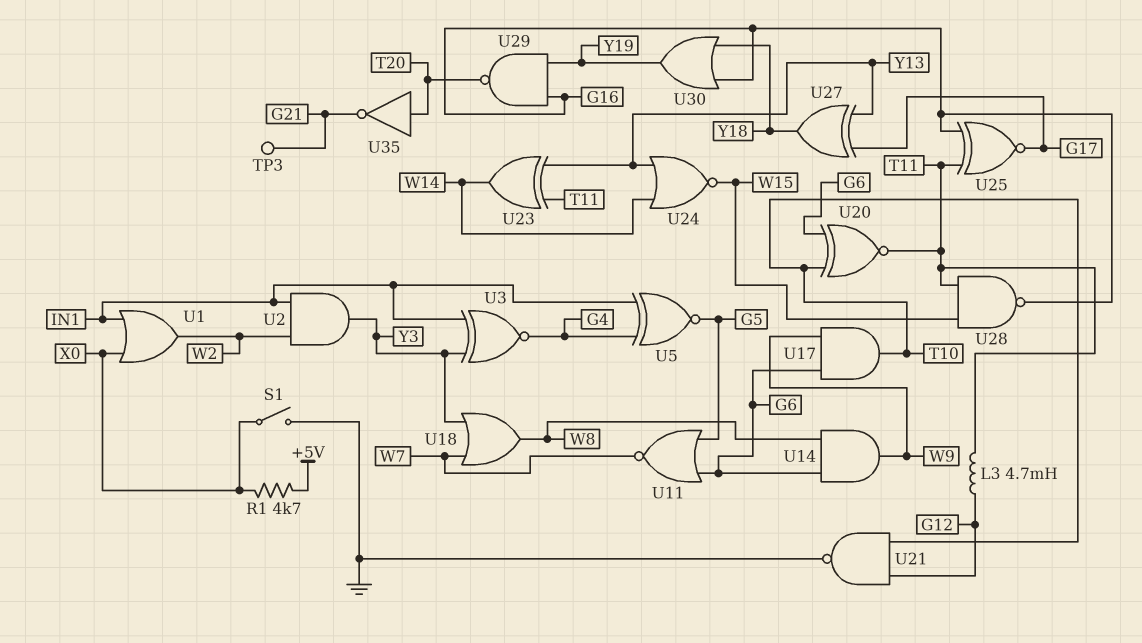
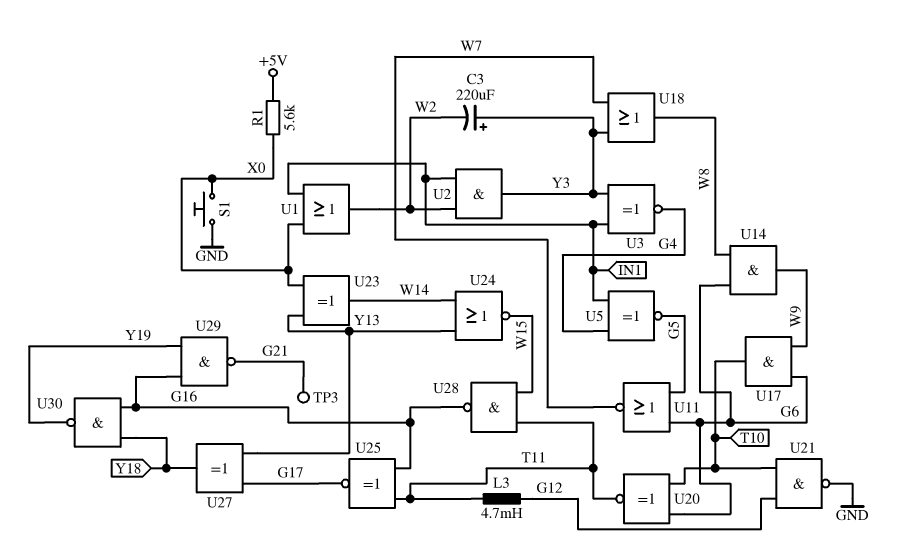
C3: none -> 220uF (plus Y3, minus W2)
R1: 4.7k (+5V, X0) -> 5.6k (+5V, X0)
S1: switch (GND, X0) -> button (GND, X0)
U23: XOR (in T11, in Y13, out W14) -> XOR (in X0, in Y13, out W14)
U29: NAND (in G16, in Y19, out T20) -> NAND (in G16, in Y19, out G21)
U30: OR (in G16, in Y18, out Y19) -> NAND (in G16, in Y18, out Y19)
U35: NOT (in T20, out G21) -> none

